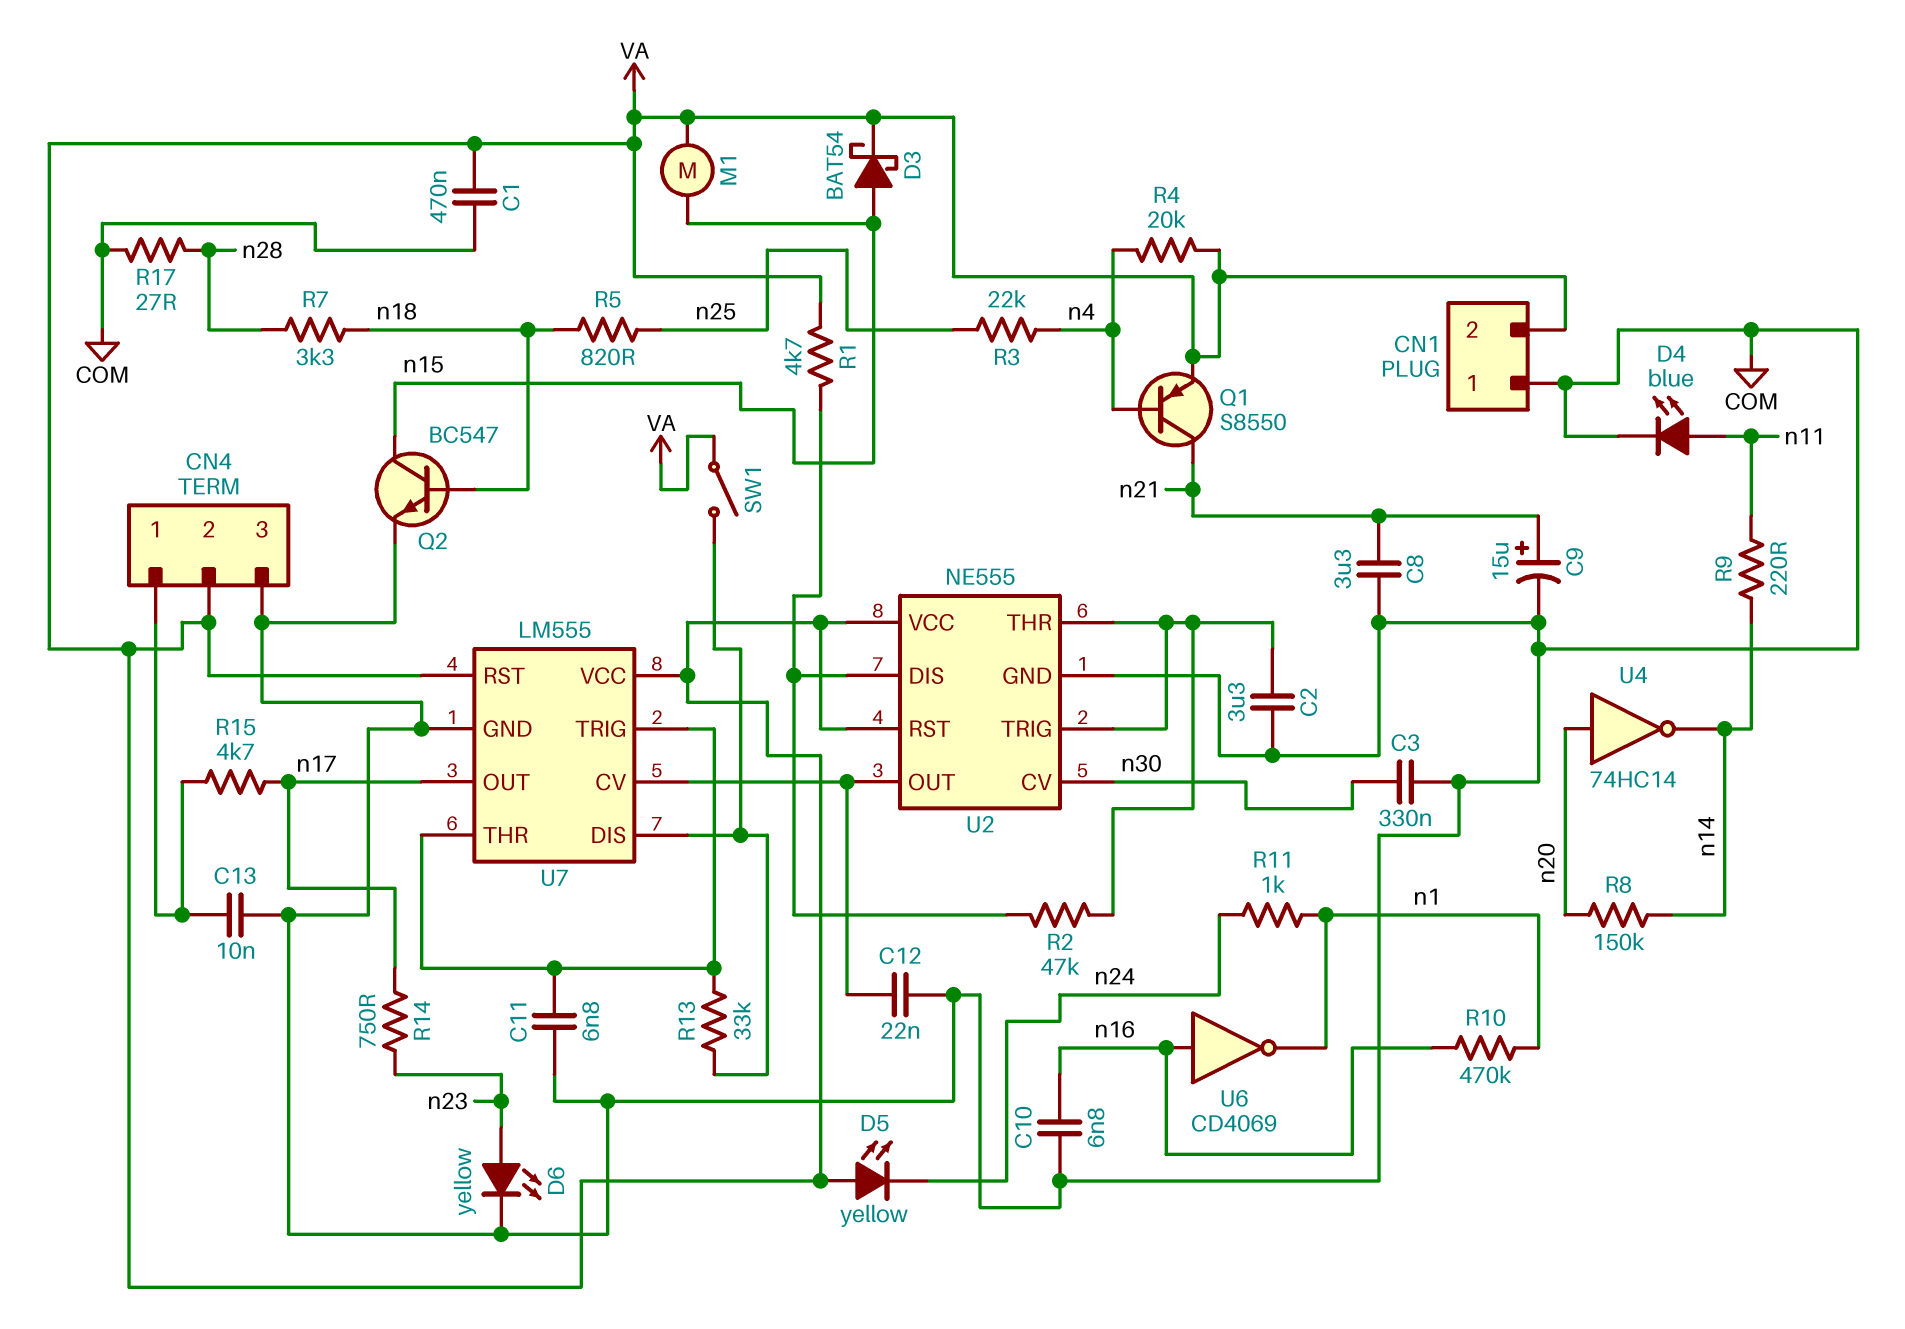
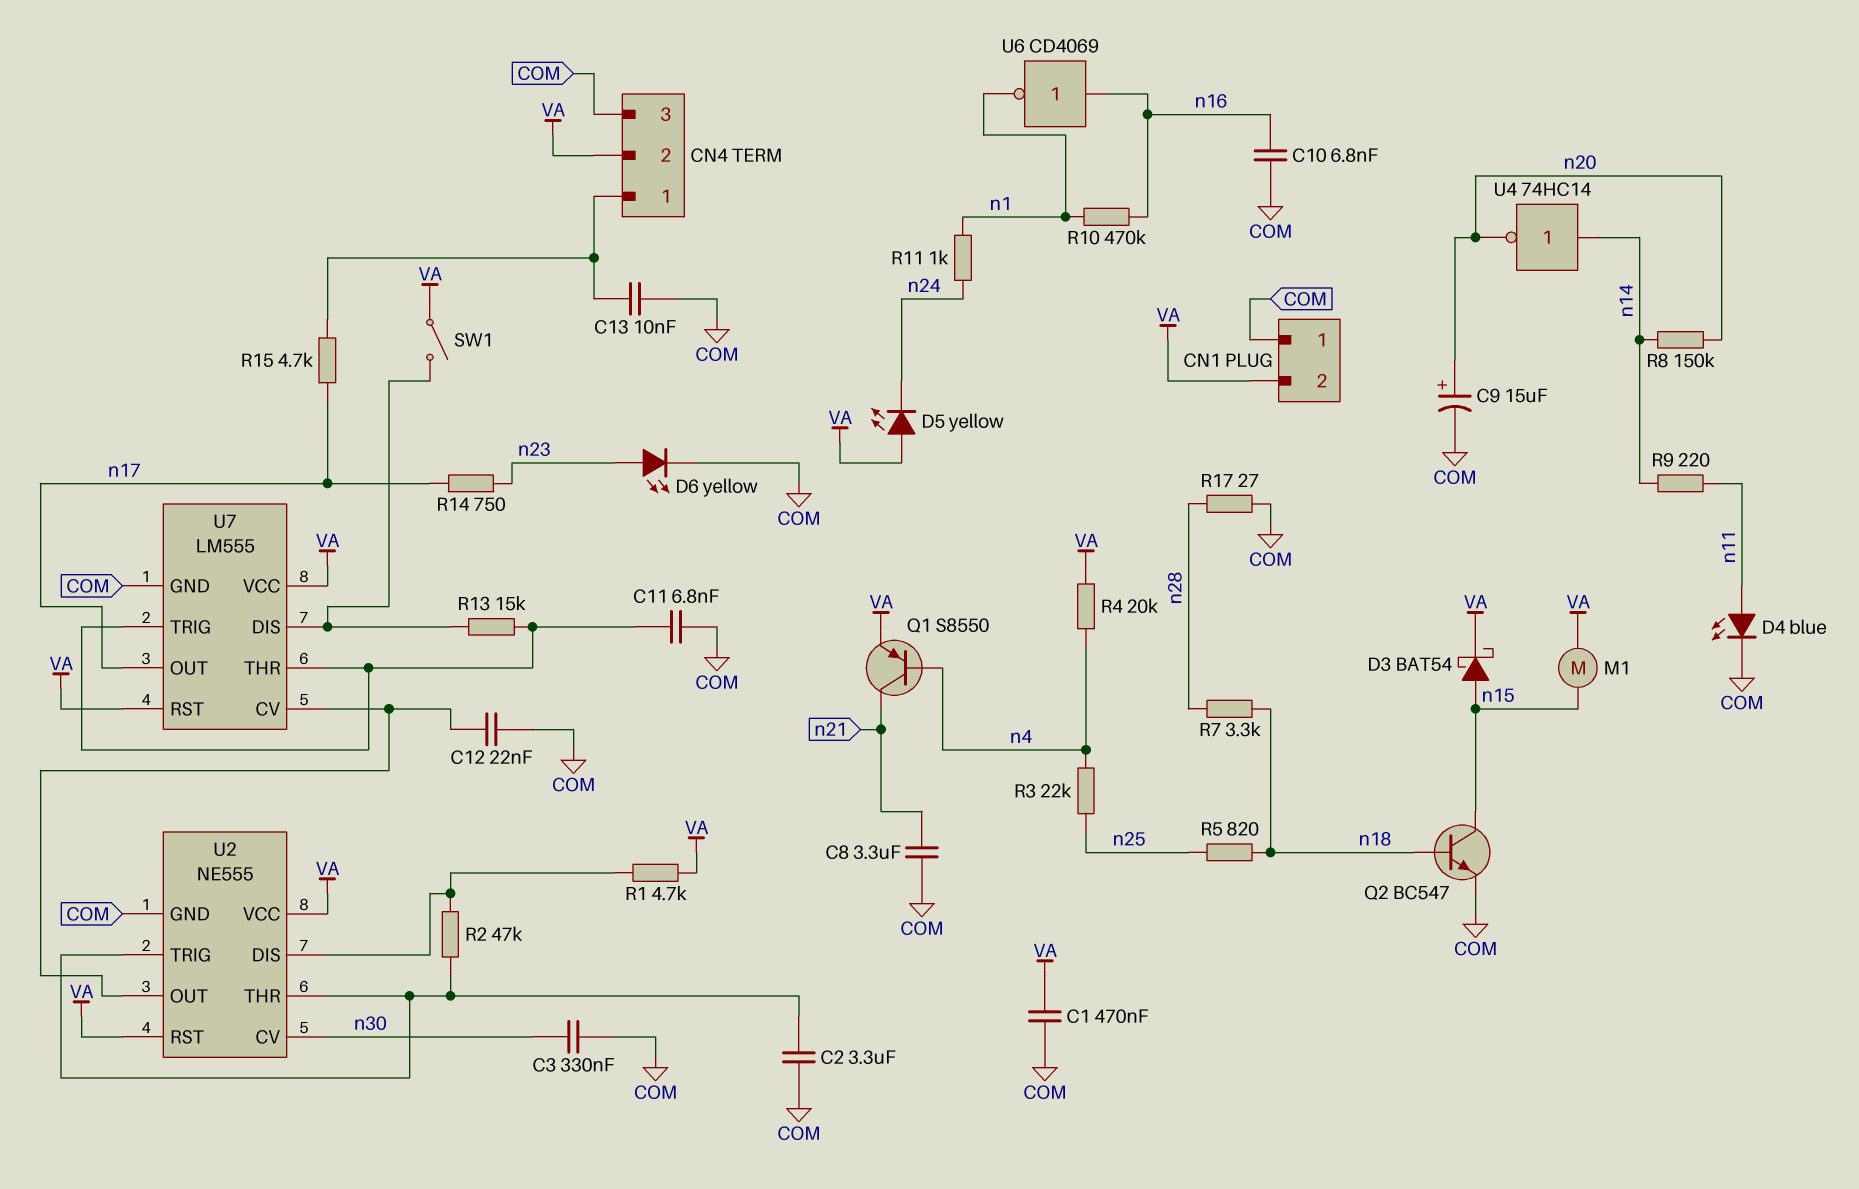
C9: 15uF (plus n21, minus COM) -> 15uF (plus n20, minus COM)
R13: 33k (U7/DIS, U7/THR) -> 15k (U7/DIS, U7/THR)
U4: NOT 74HC14 (in n20, out n14) -> NOT 74HC14 (in n14, out n20)

